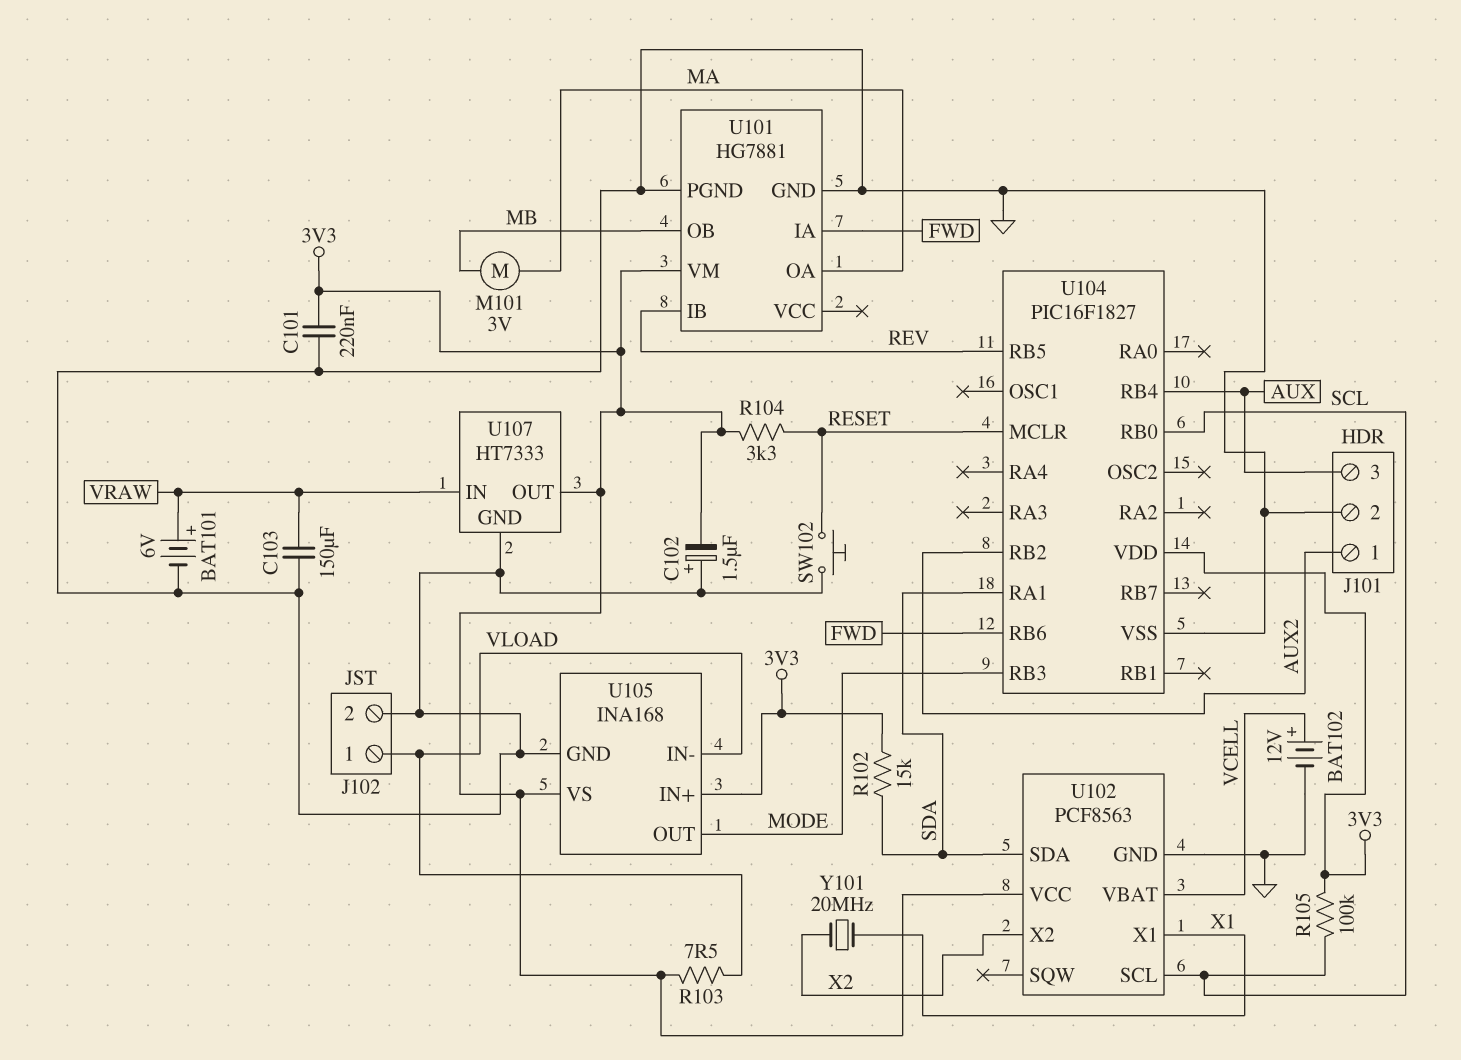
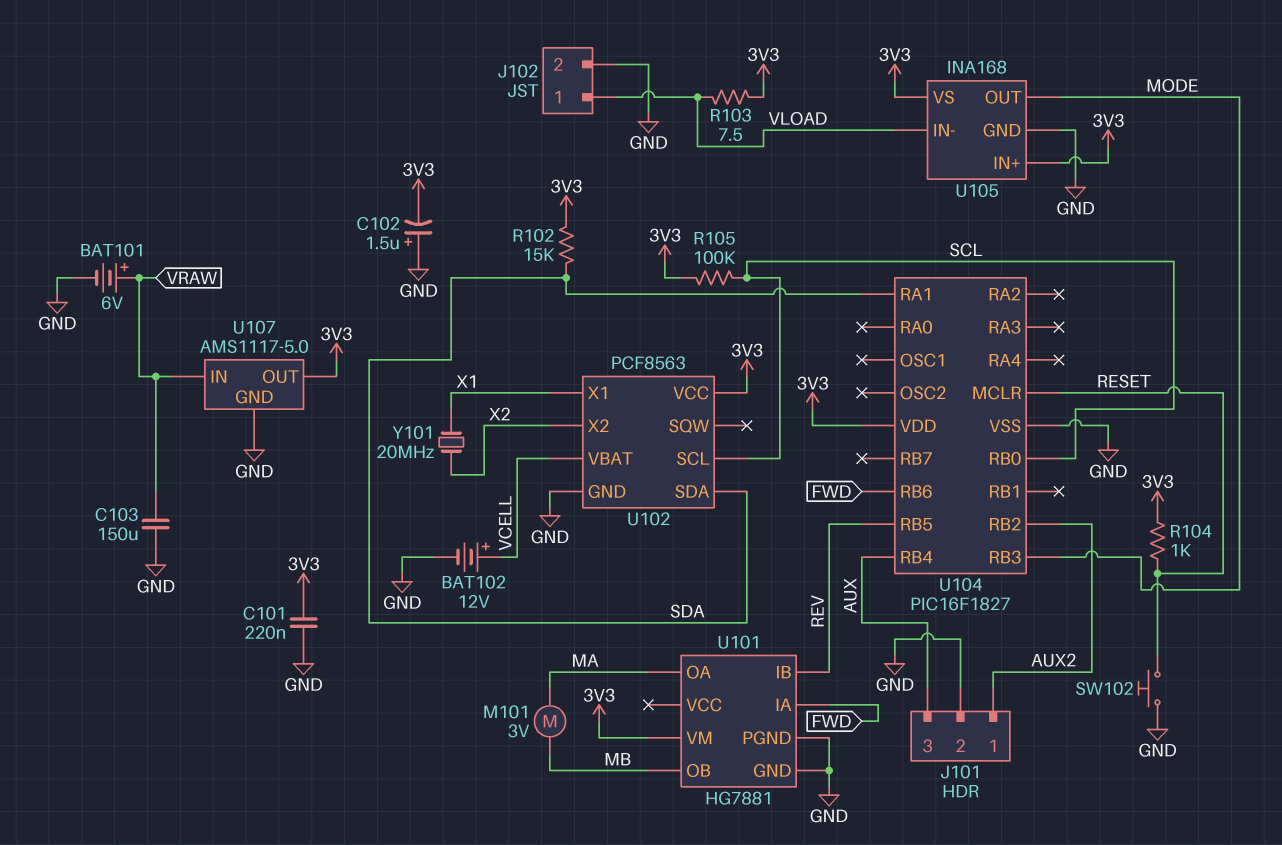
R104: 3.3k (3V3, RESET) -> 1k (3V3, RESET)
U107: HT7333 -> AMS1117-5.0

